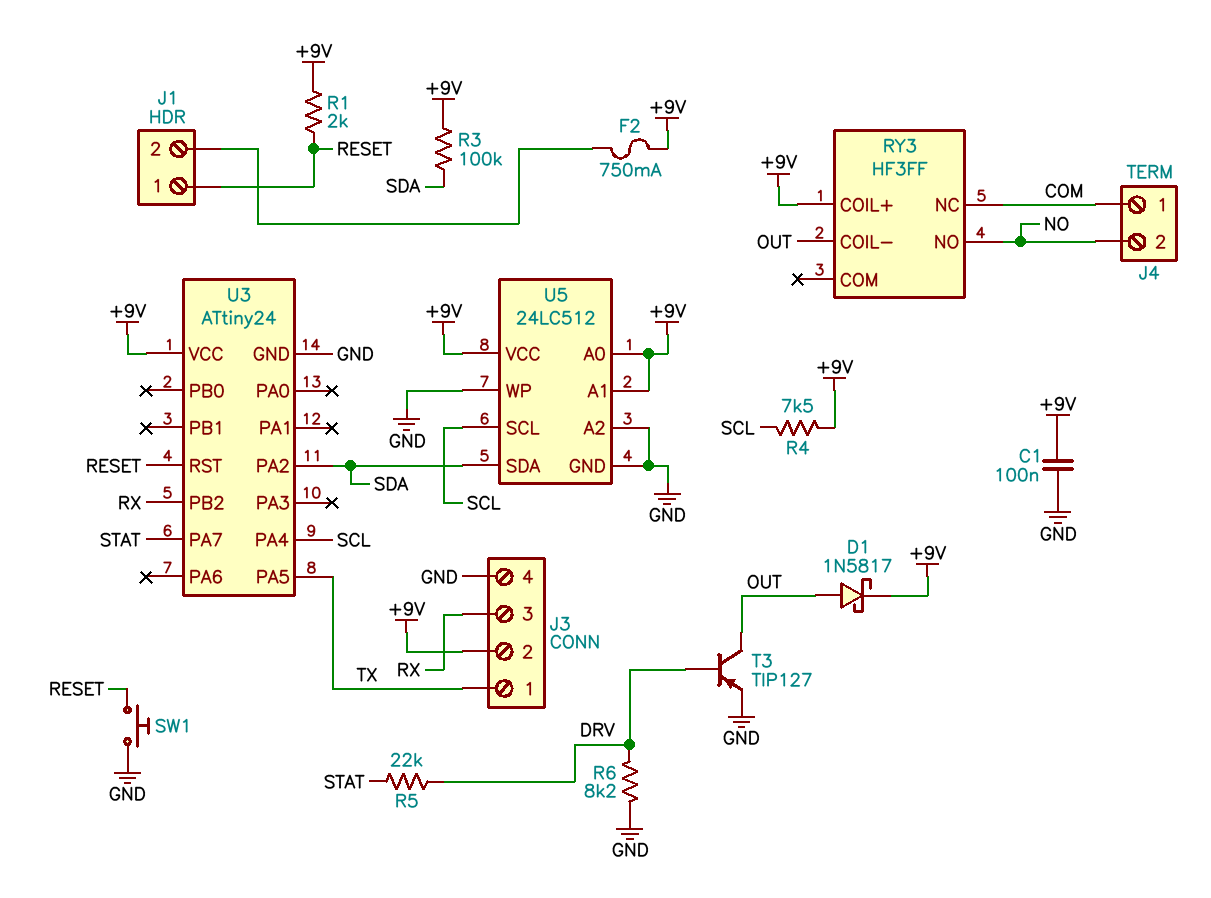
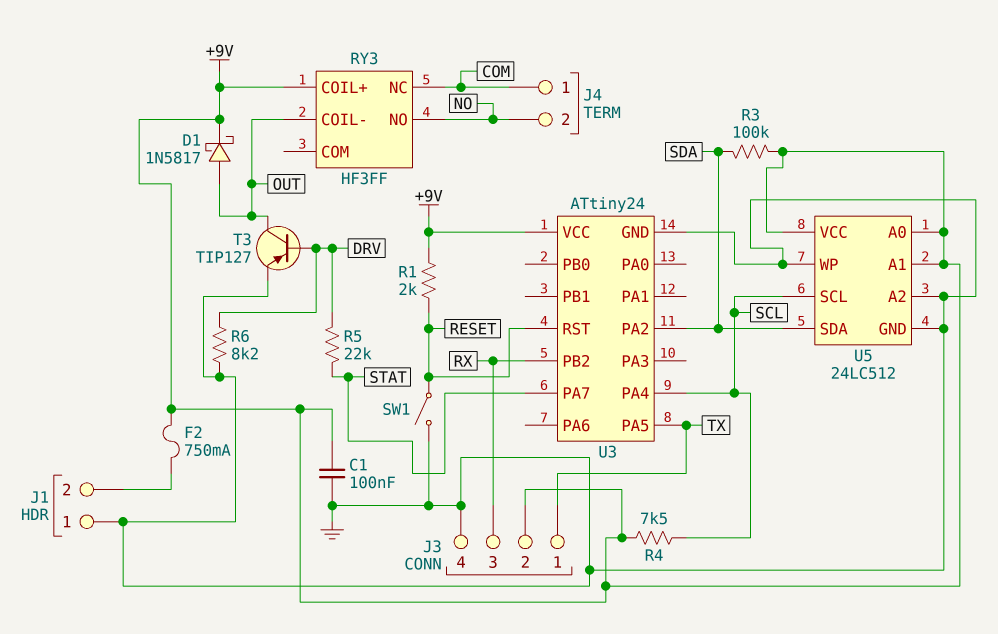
J1 pin 1: RESET -> GND
SW1: button (GND, RESET) -> switch (GND, RESET)

